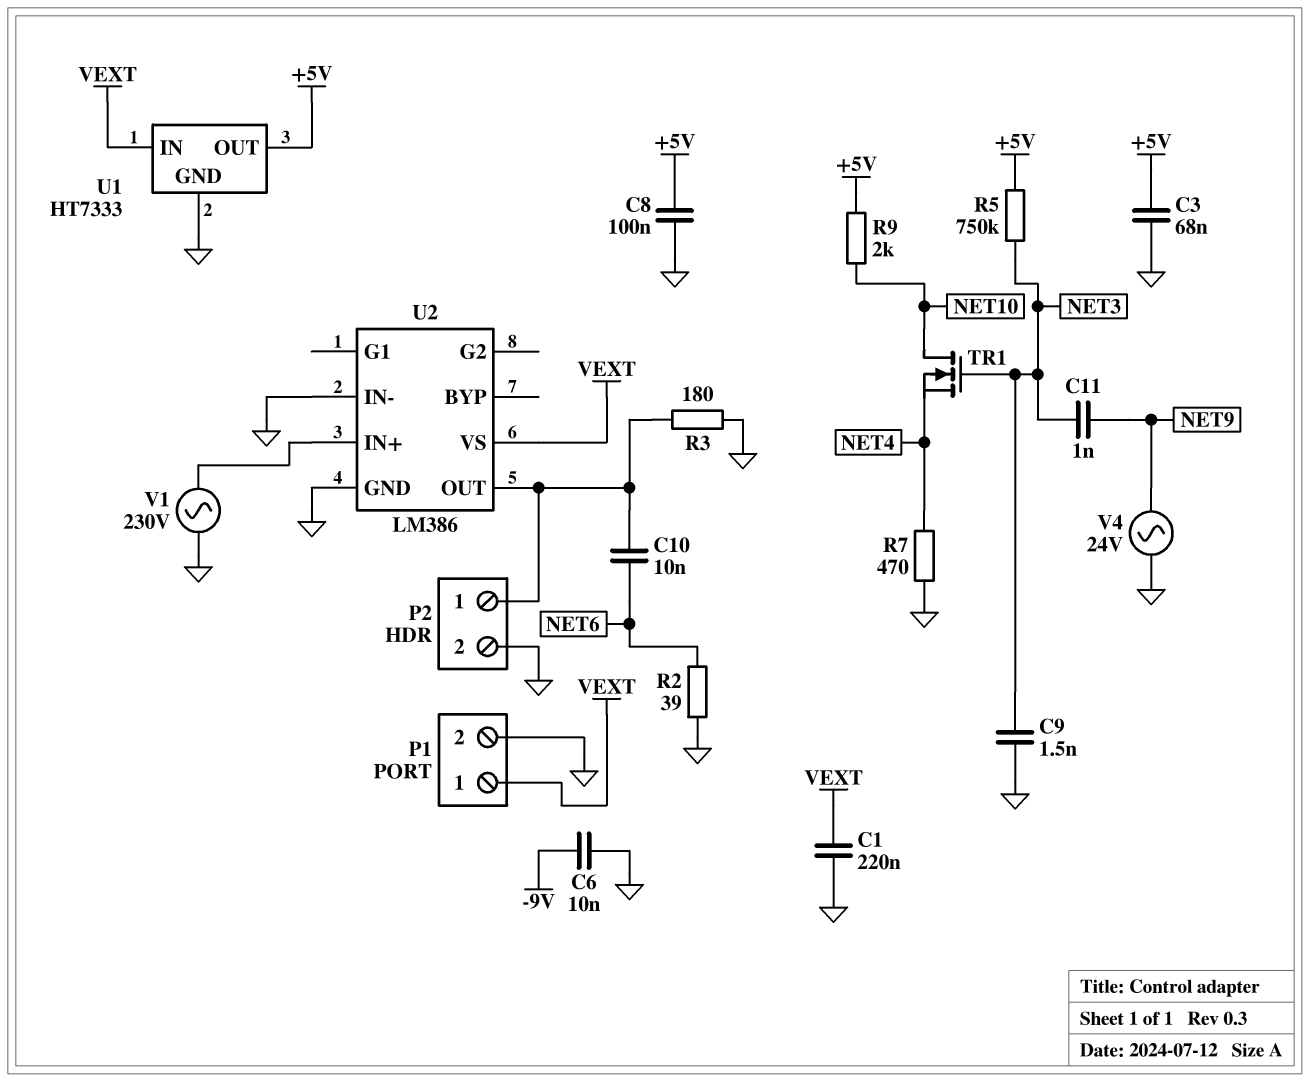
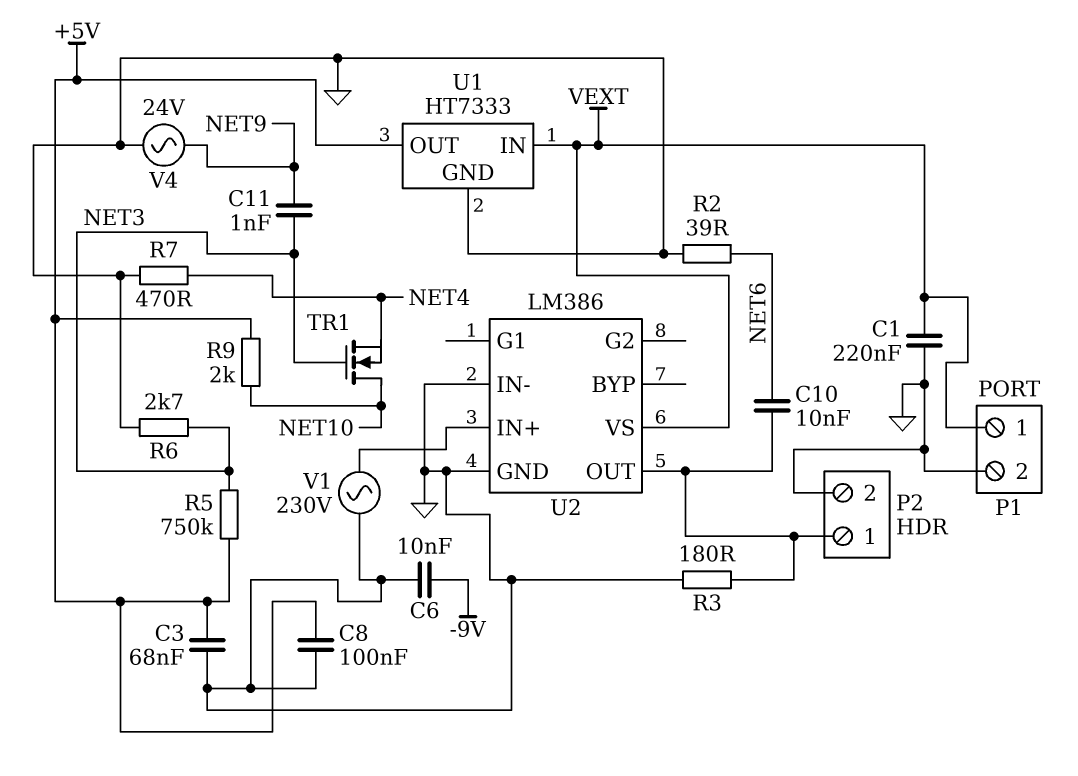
C9: 1.5nF (GND, NET3) -> none
R6: none -> 2.7k (GND, NET3)

